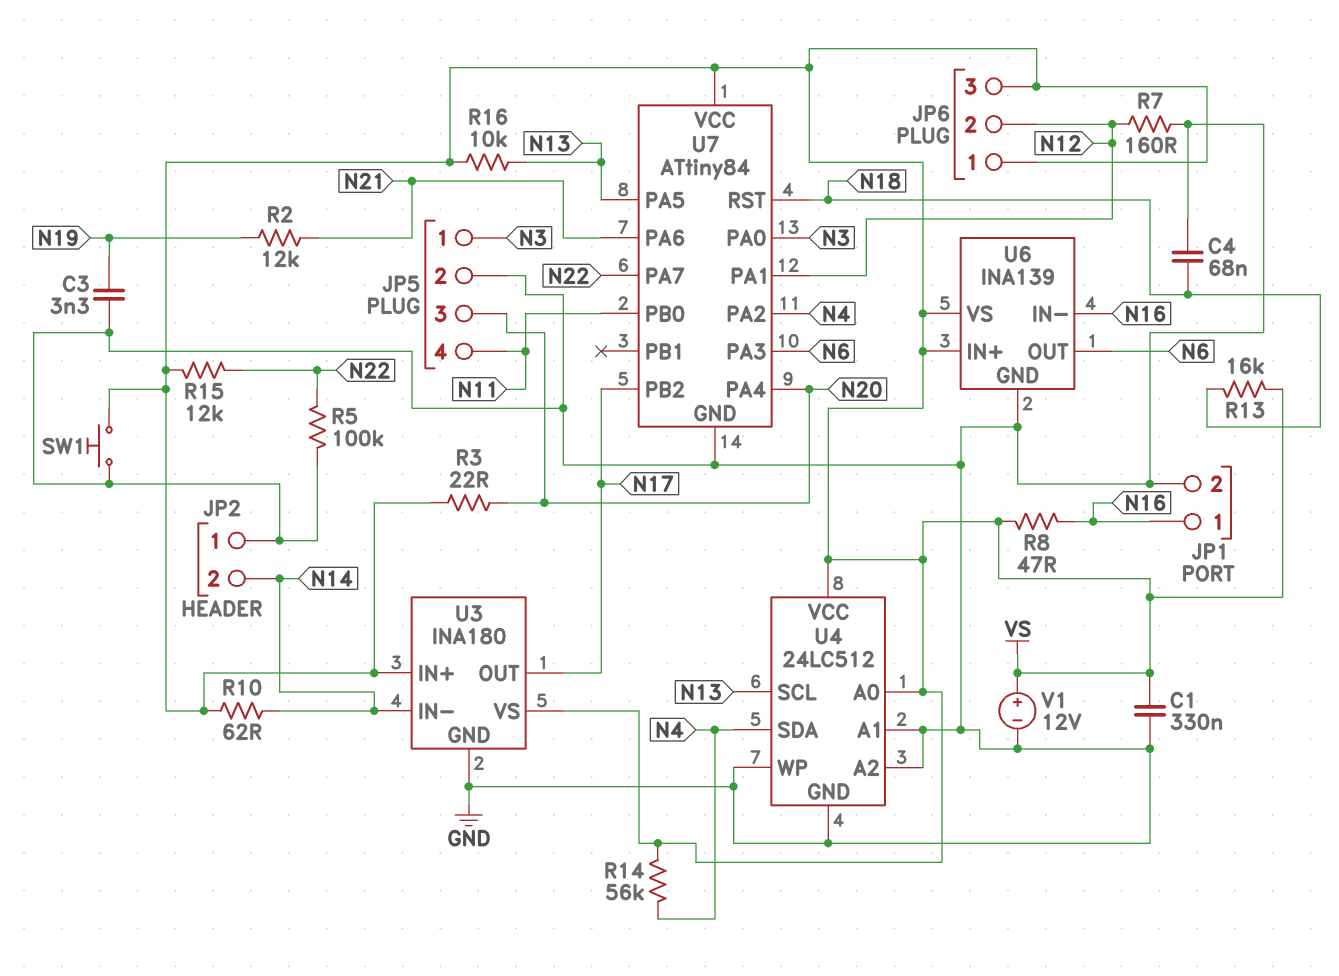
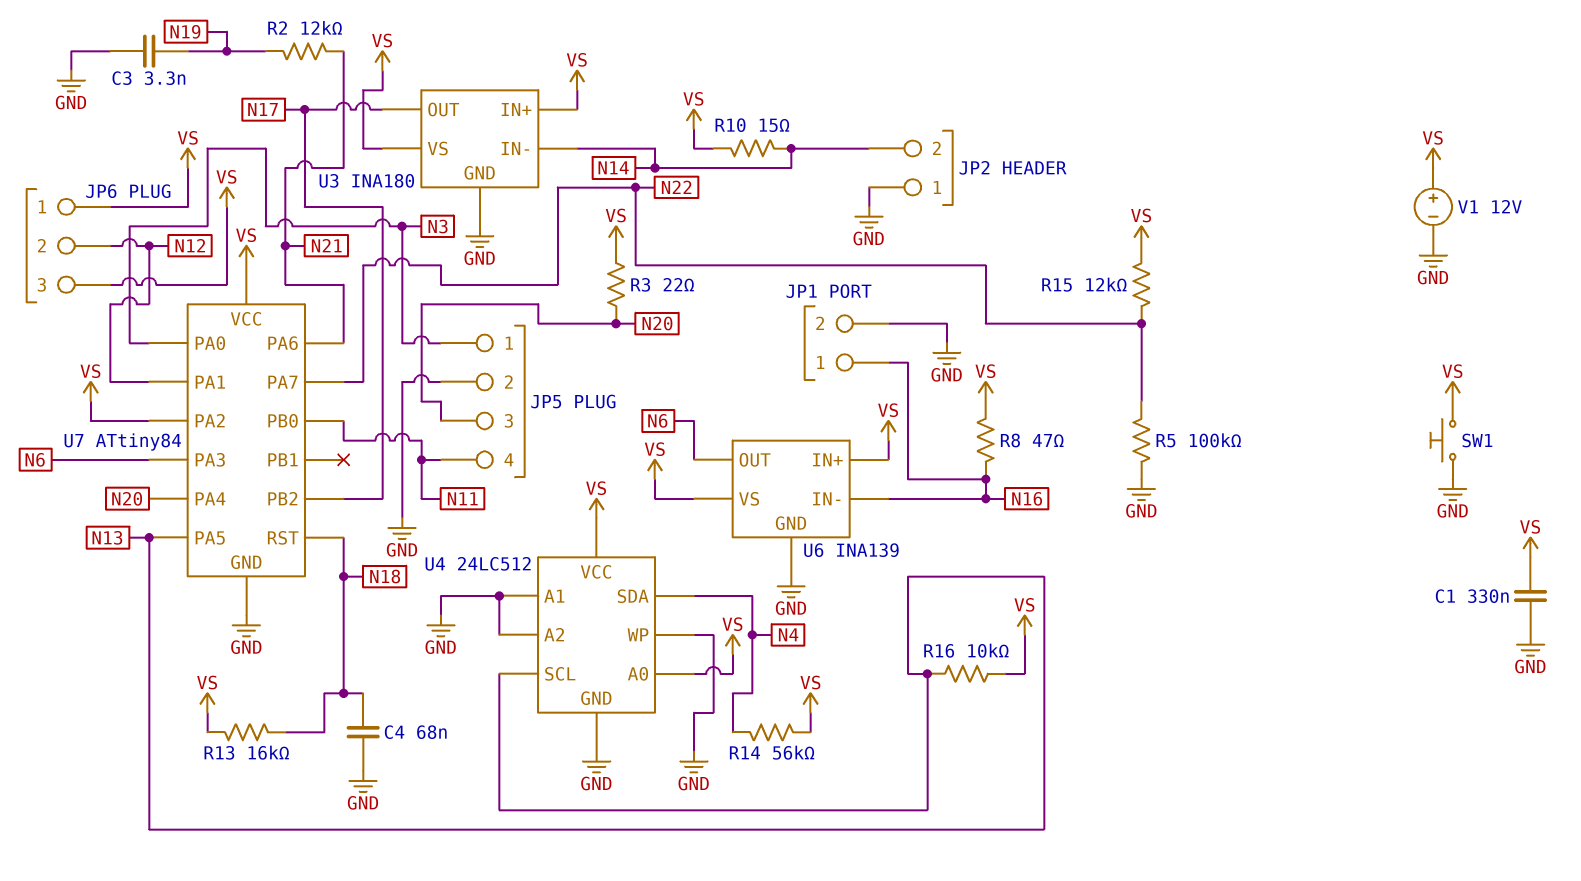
R7: 160 (GND, N12) -> none
R10: 62 (N14, VS) -> 15 (N14, VS)
U7 pin PA2: N4 -> VS

